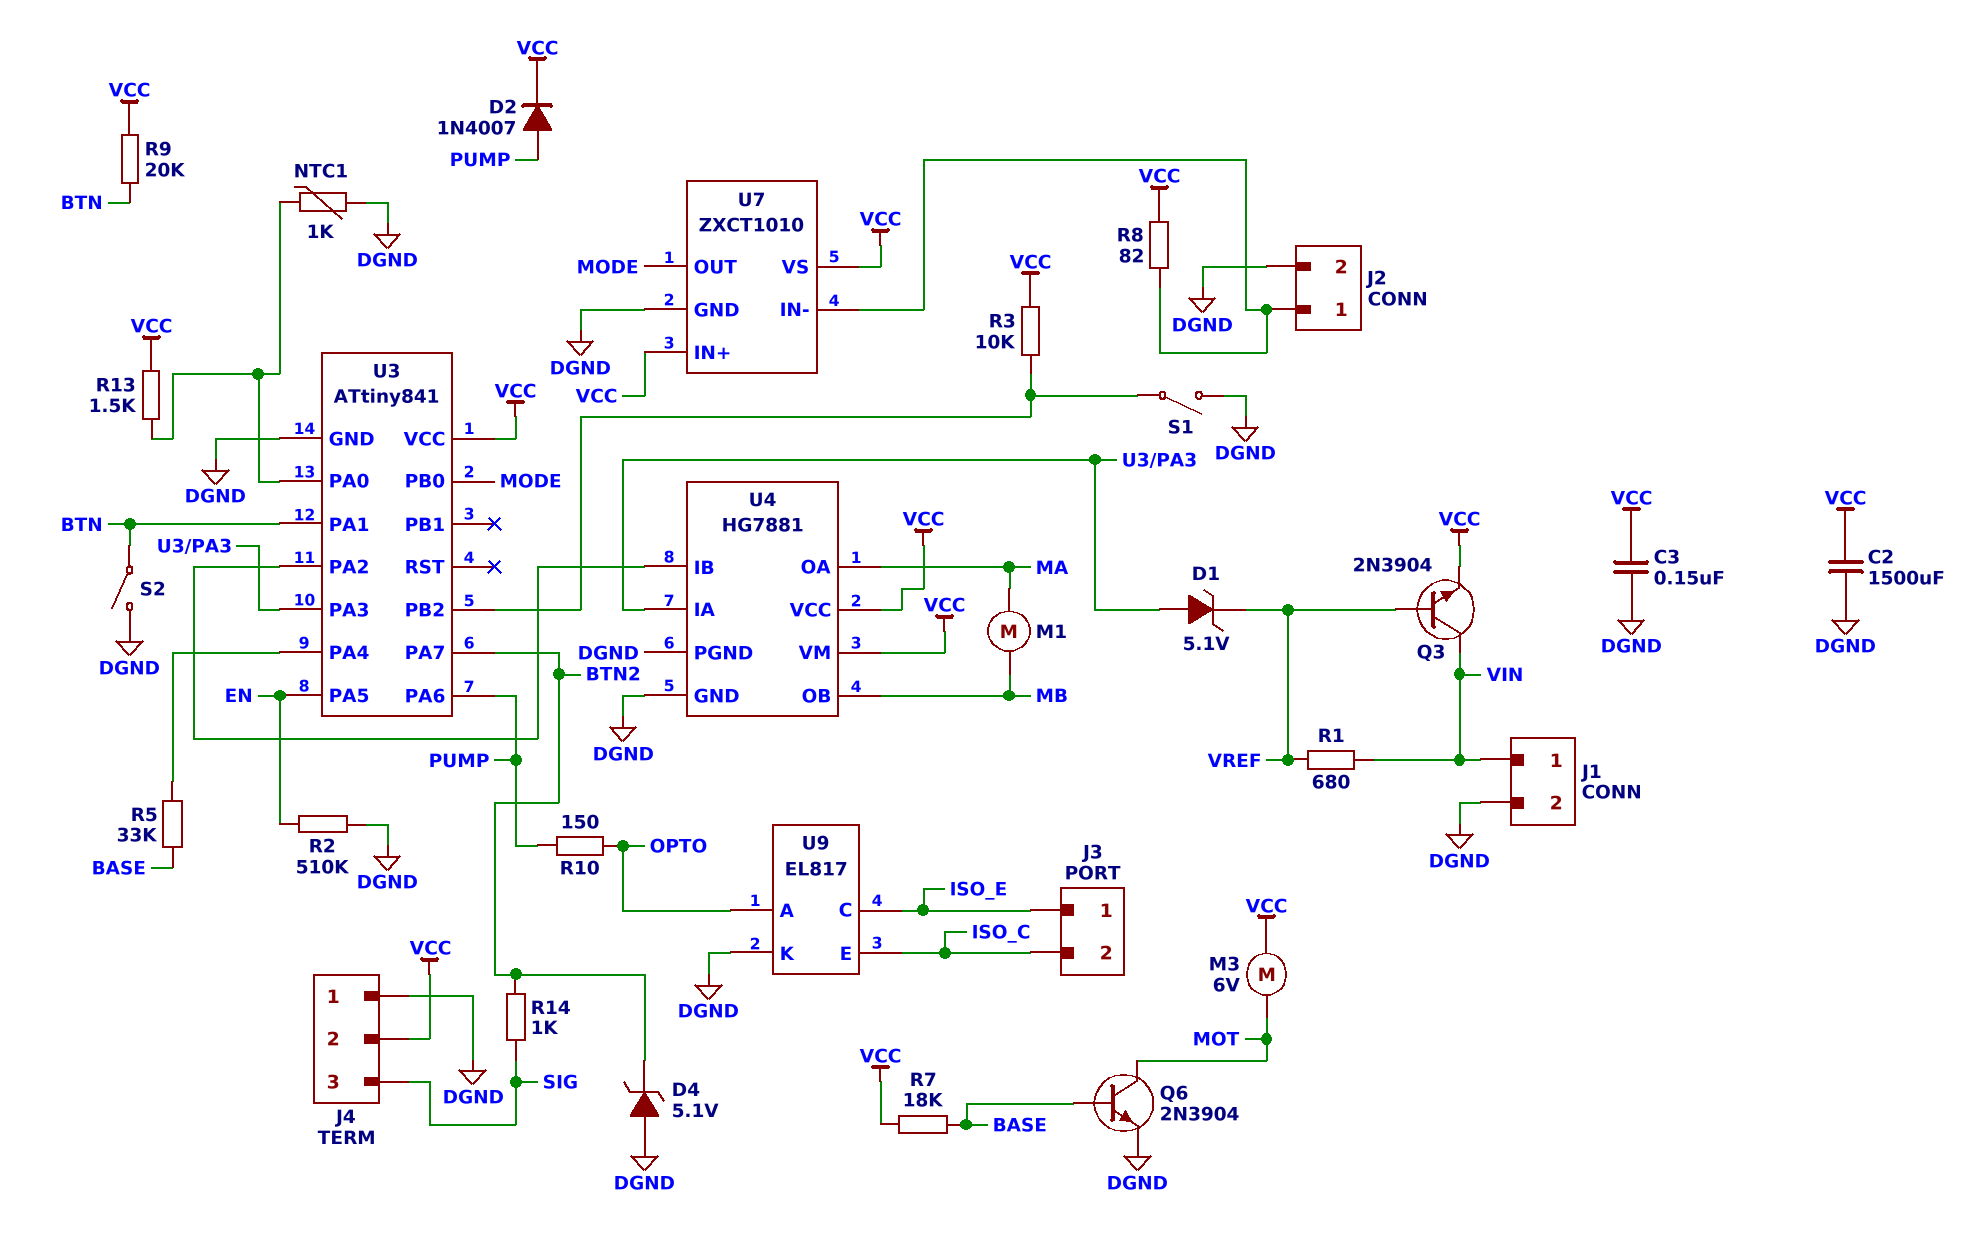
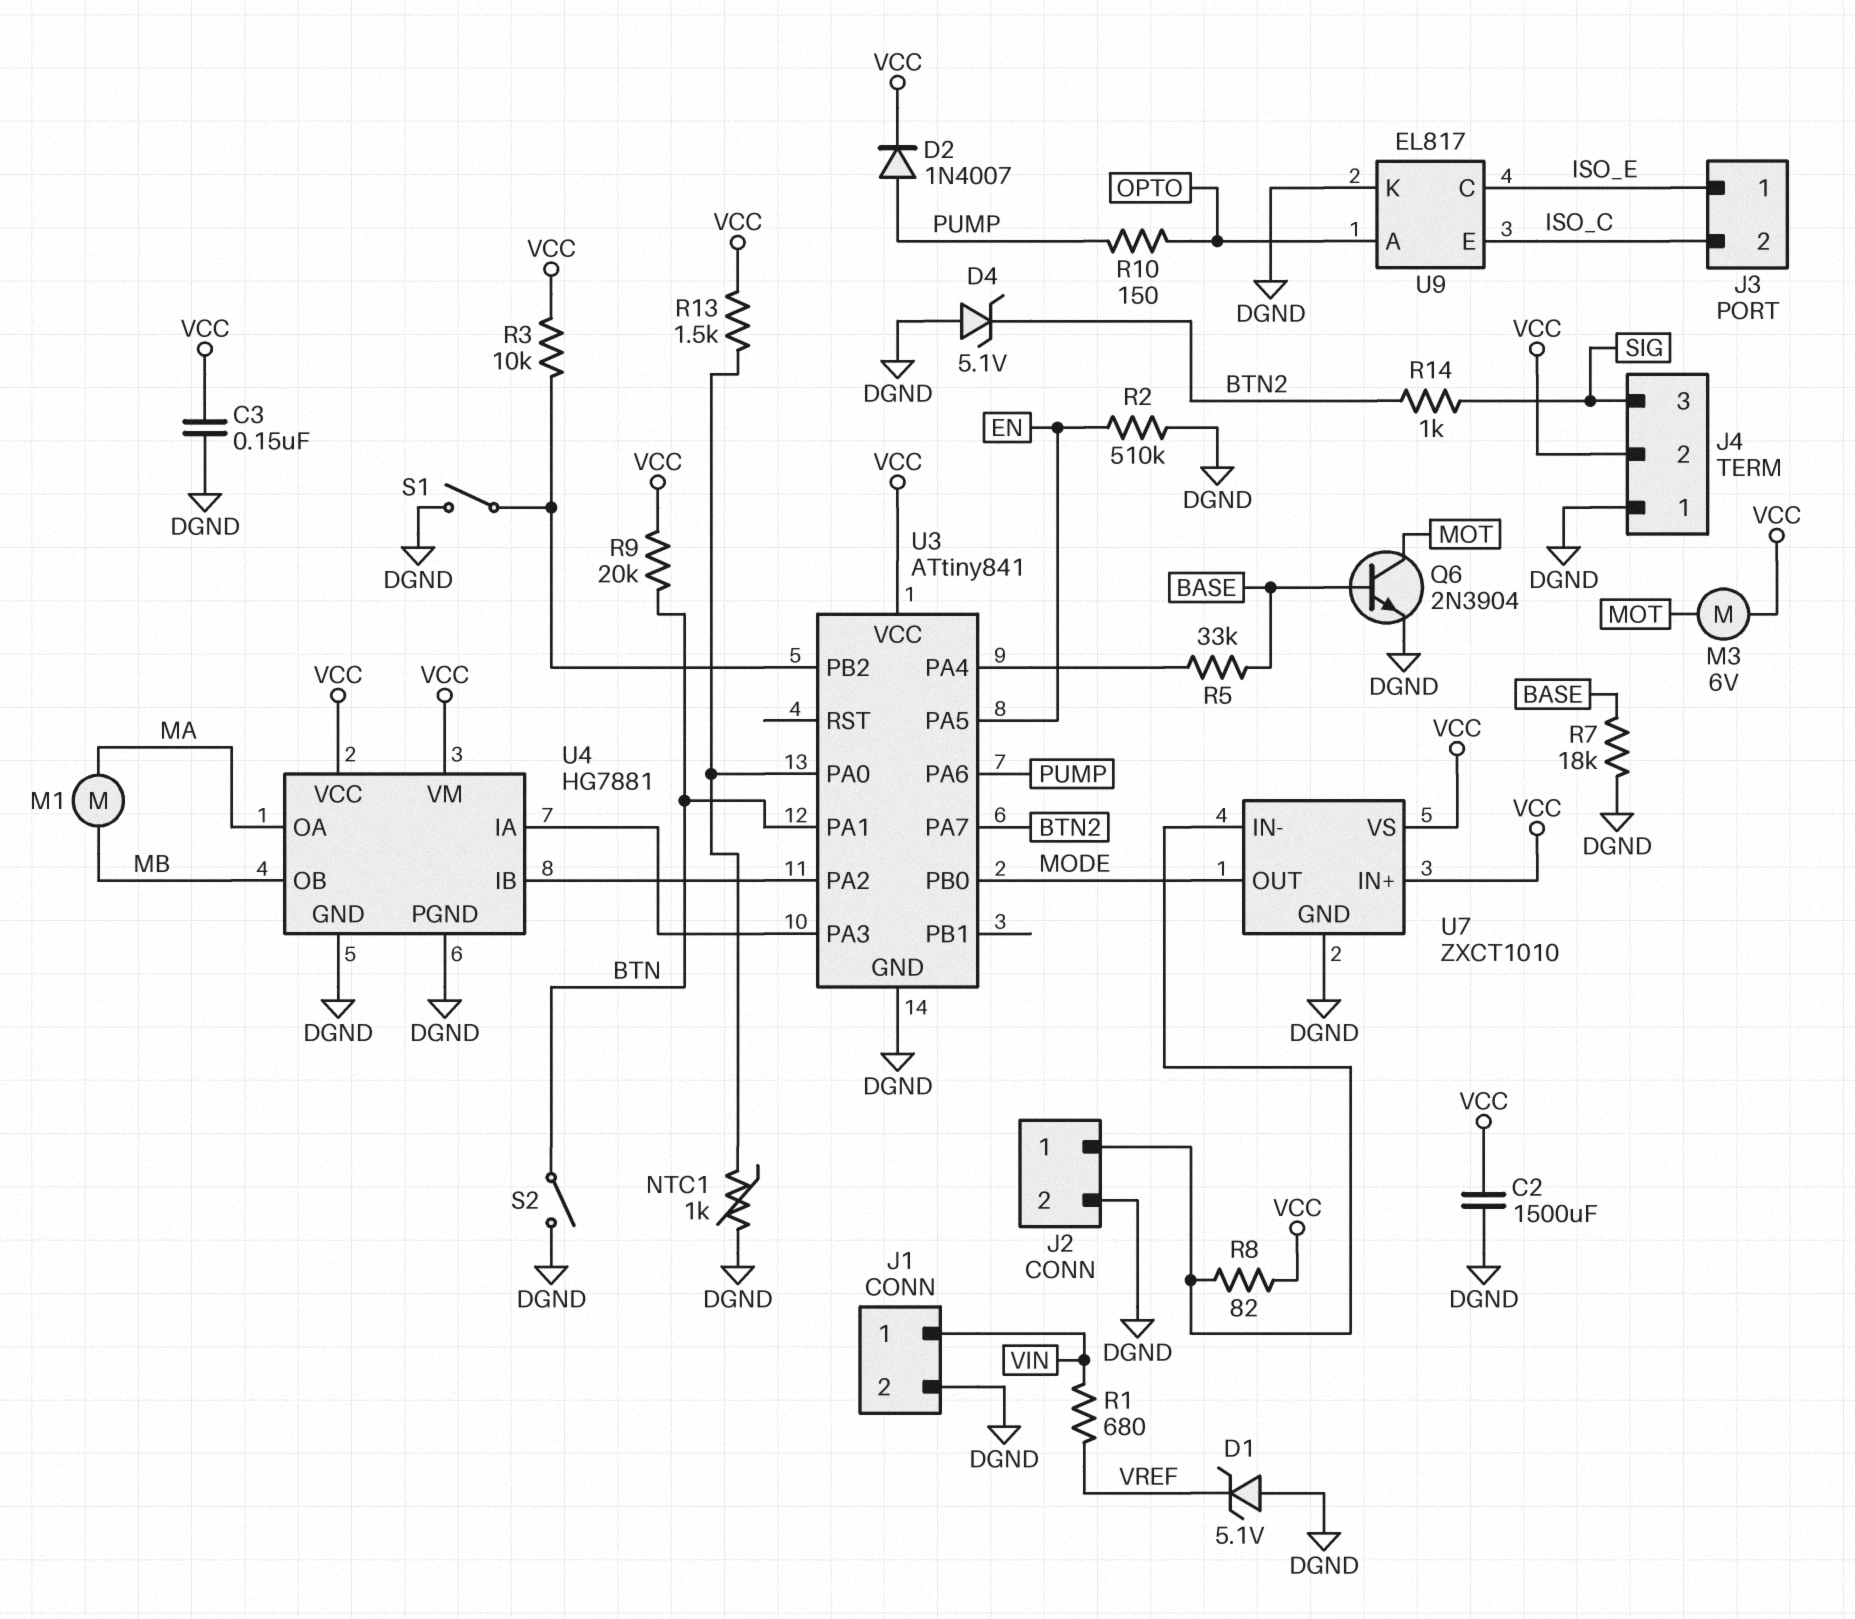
D1: zener 5.1V (A U3/PA3, K VREF) -> zener 5.1V (A DGND, K VREF)
Q3: NPN 2N3904 (B VREF, C VIN, E VCC) -> none
R7: 18k (BASE, VCC) -> 18k (BASE, DGND)

